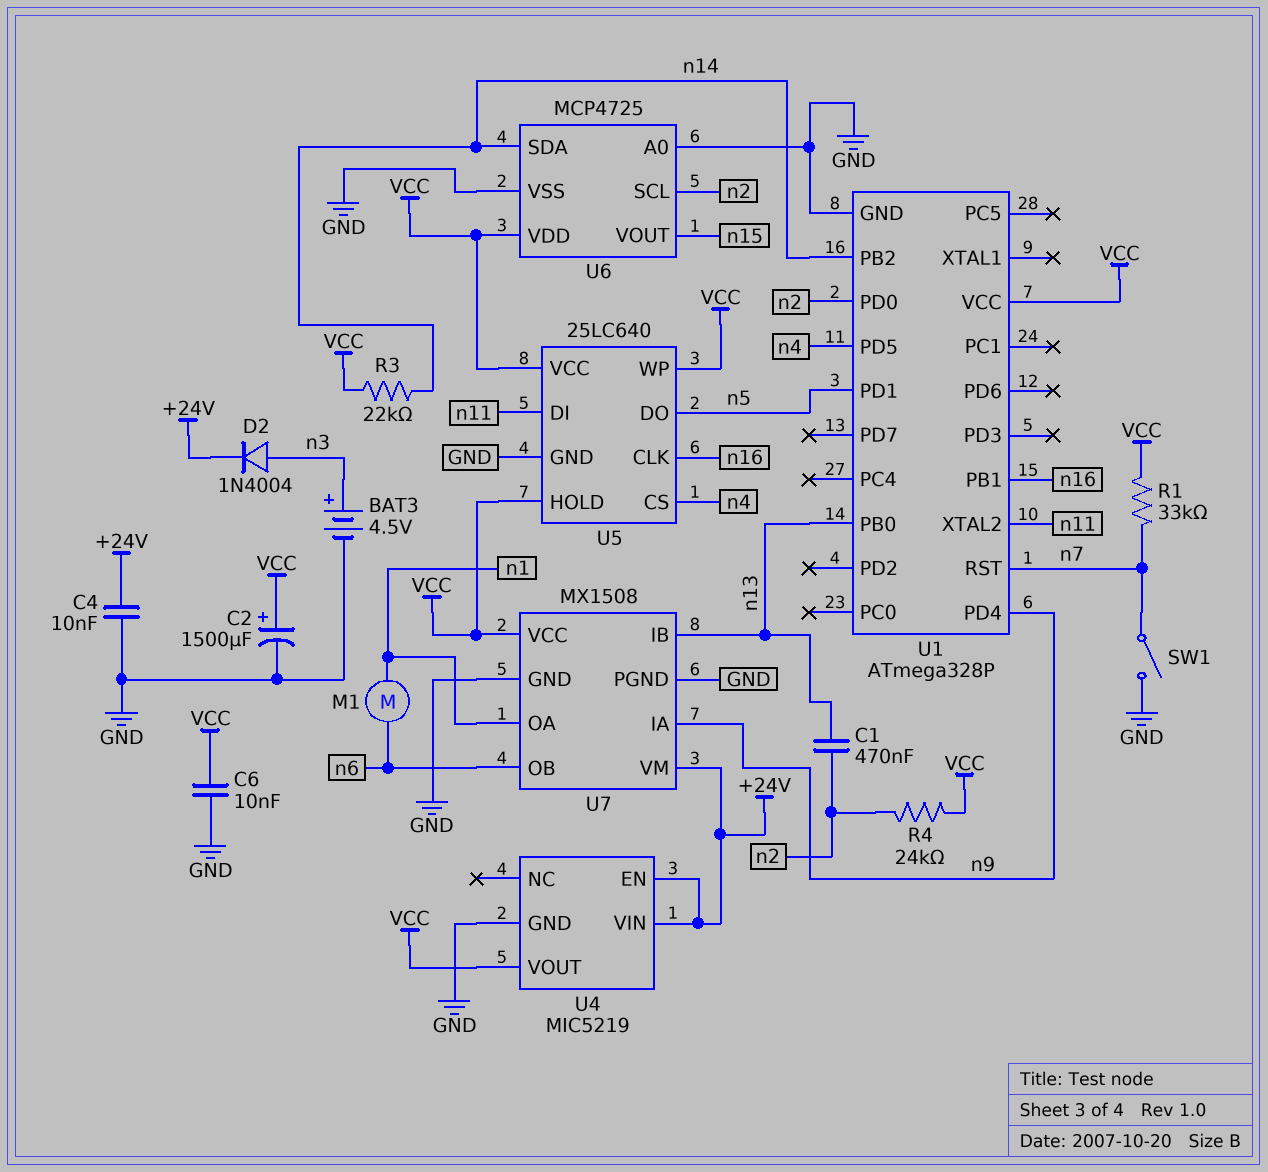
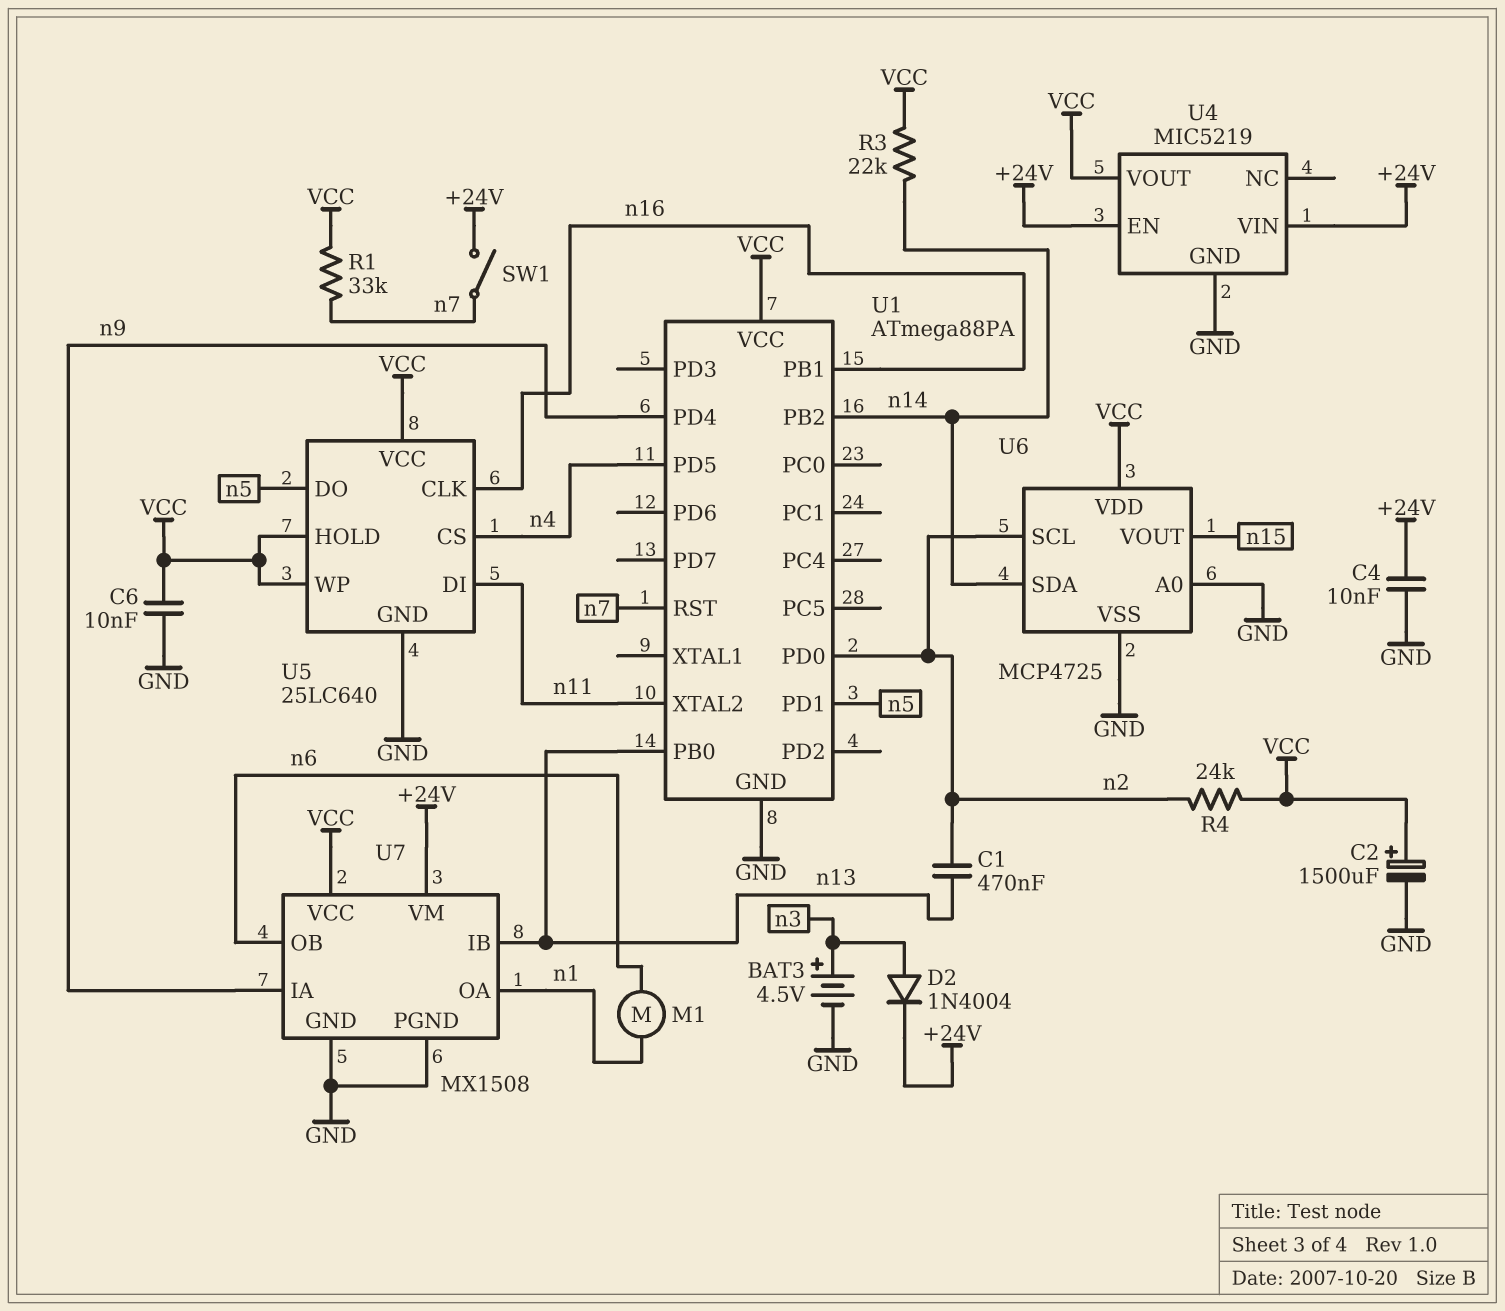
SW1: switch (GND, n7) -> switch (+24V, n7)
U1: ATmega328P -> ATmega88PA

